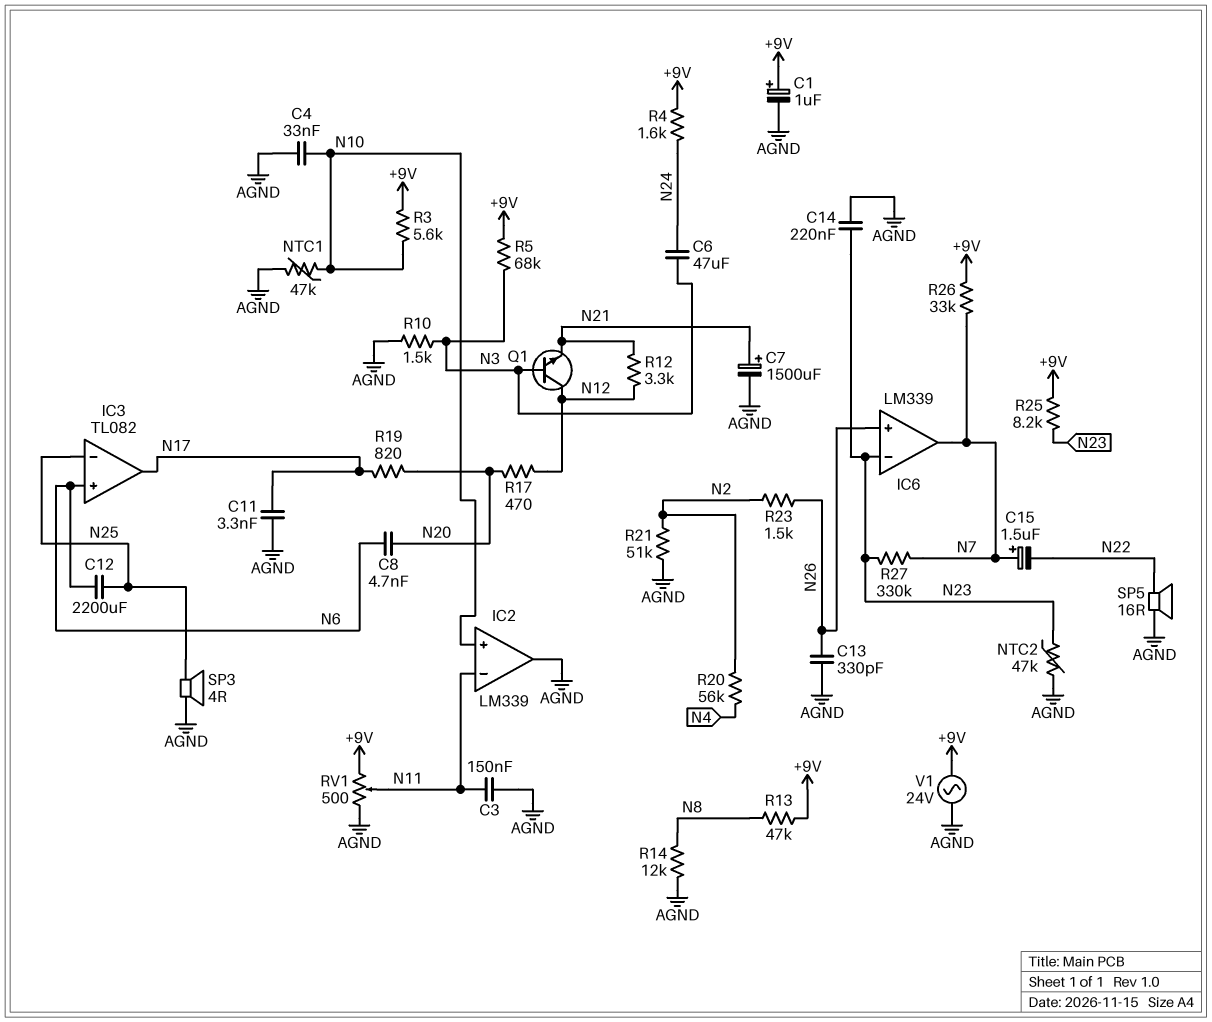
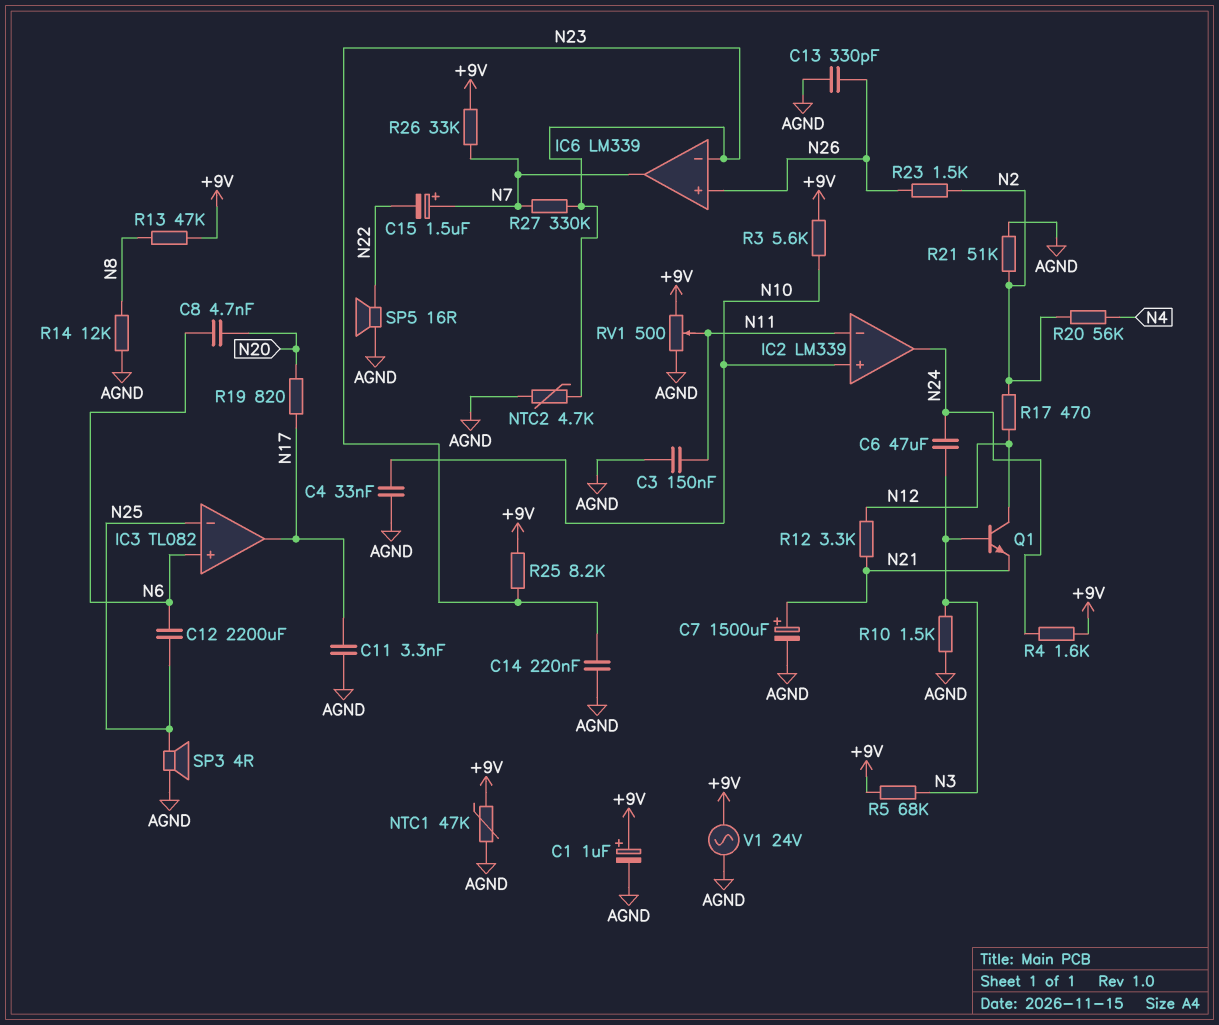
IC2 pin out: AGND -> N24
NTC1: 47k (AGND, N10) -> 47k (+9V, AGND)
NTC2: 47k (AGND, N23) -> 4.7k (AGND, N23)
R17: 470 (N12, N20) -> 470 (N2, N12)

